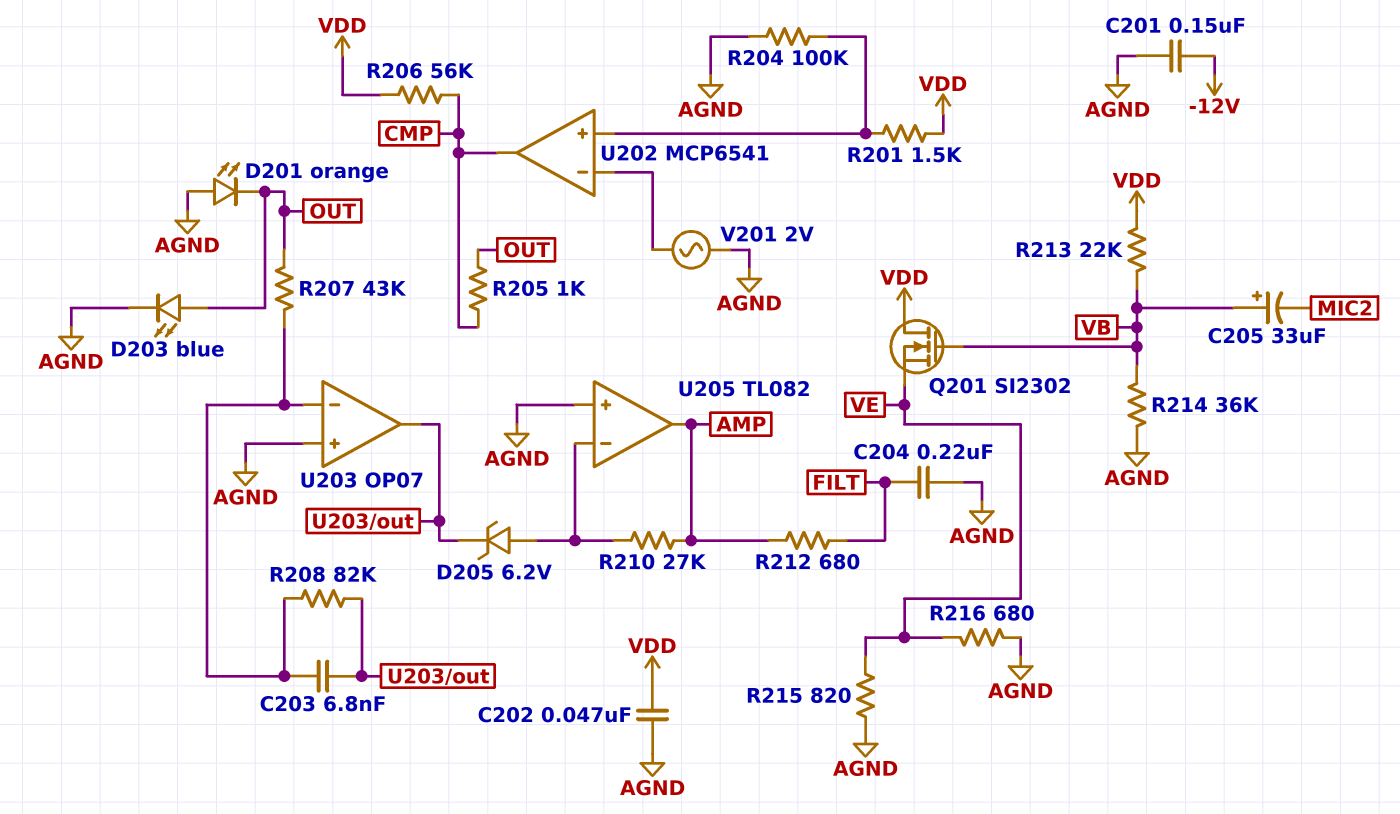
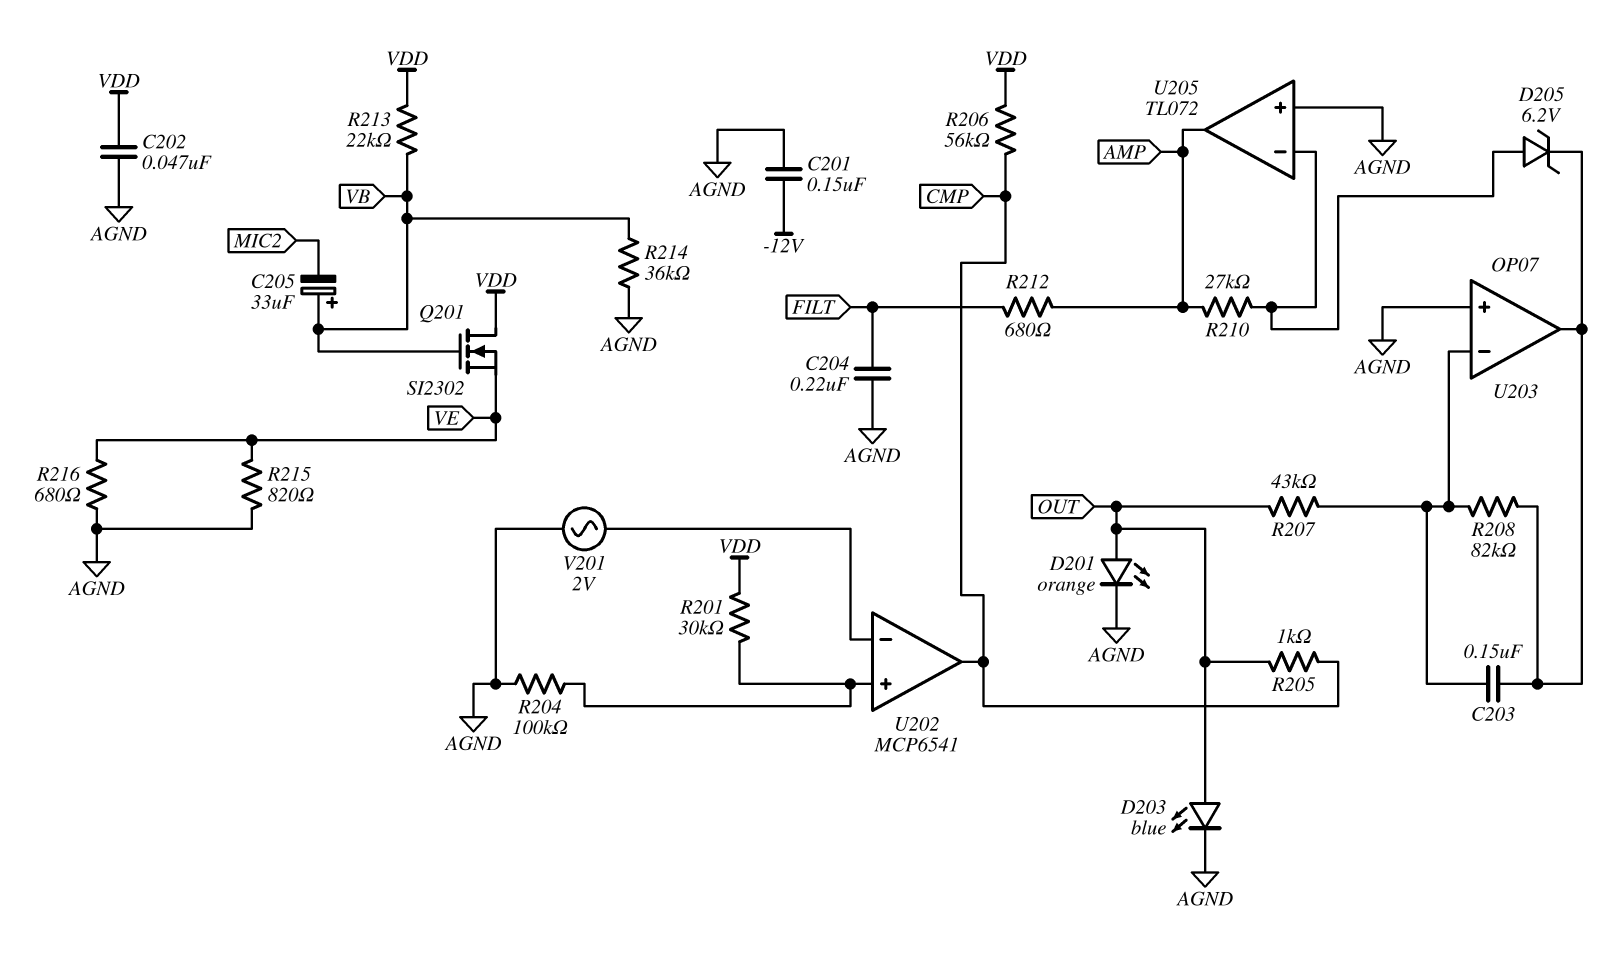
C203: 6.8nF (U203/in-, U203/out) -> 150nF (U203/in-, U203/out)
D201: LED orange (A AGND, K OUT) -> LED orange (A OUT, K AGND)
R201: 1.5k (U202/in+, VDD) -> 30k (U202/in+, VDD)
U205: TL082 -> TL072

